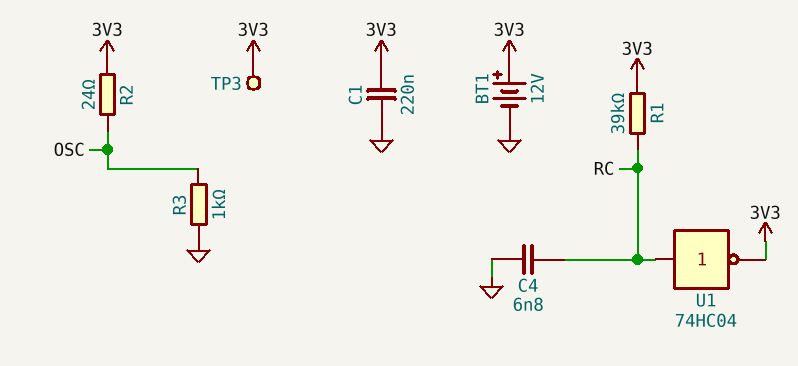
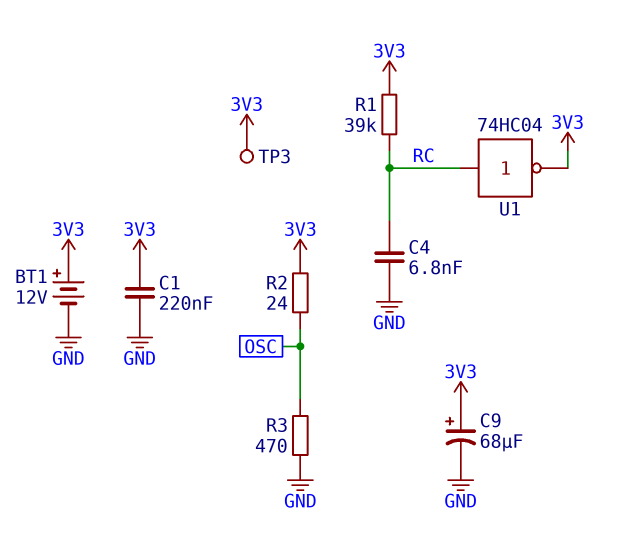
C9: none -> 68uF (plus 3V3, minus GND)
R3: 1k (GND, OSC) -> 470 (GND, OSC)

